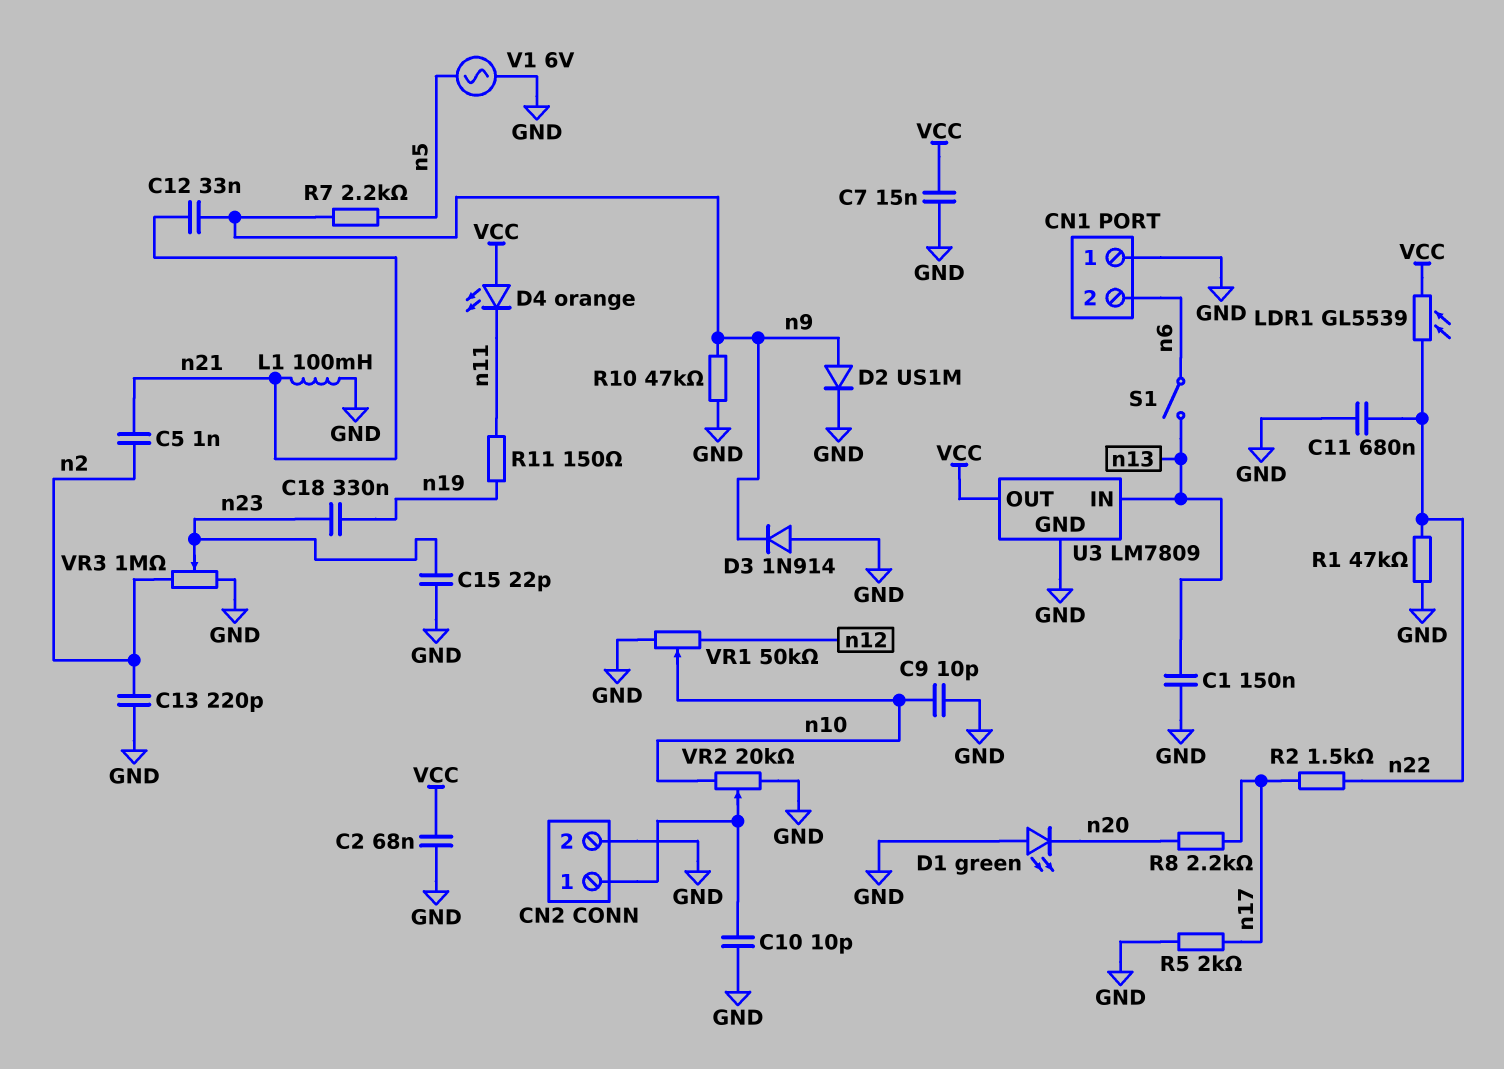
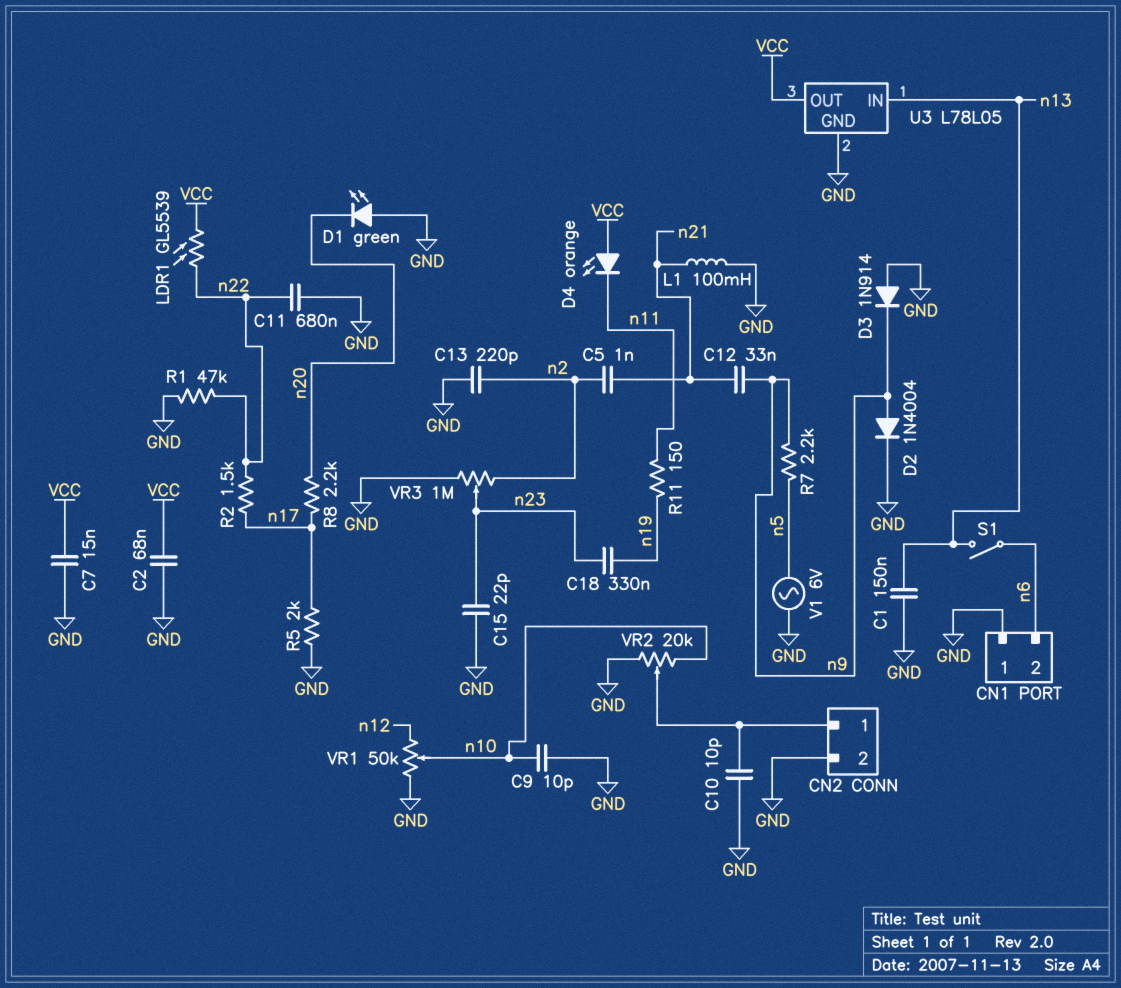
D2: diode US1M (A n9, K GND) -> diode 1N4004 (A n9, K GND)
R10: 47k (GND, n9) -> none
U3: LM7809 -> L78L05

